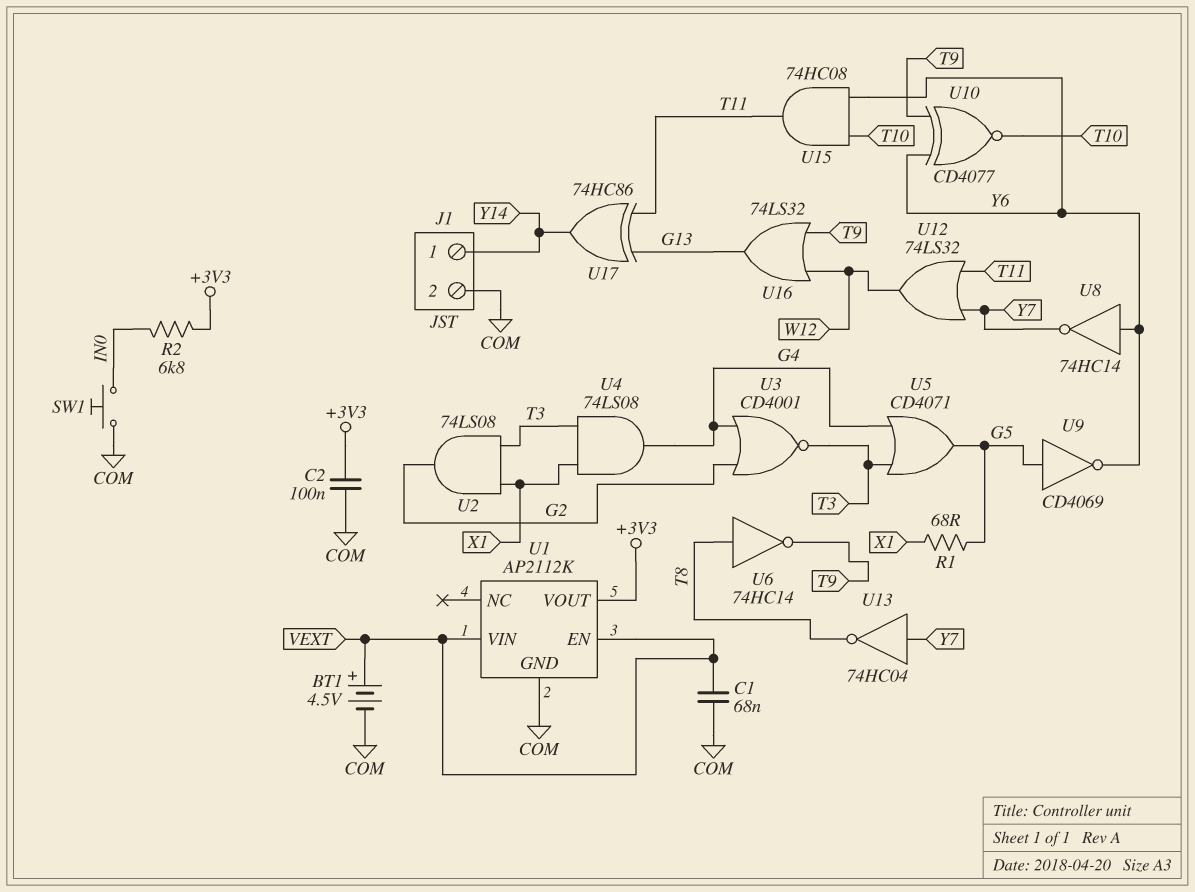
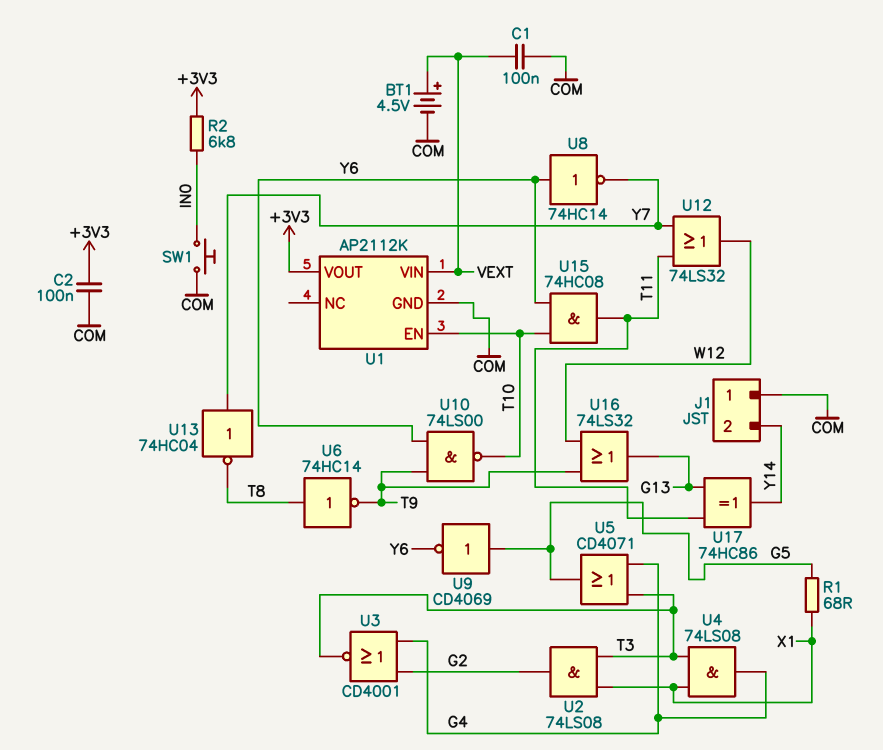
C1: 68nF (COM, VEXT) -> 100nF (COM, VEXT)
J1 pin 1: Y14 -> COM
J1 pin 2: COM -> Y14
U1 pin EN: VEXT -> T10
U10: XNOR CD4077 (in T9, in Y6, out T10) -> NAND 74LS00 (in T9, in Y6, out T10)

